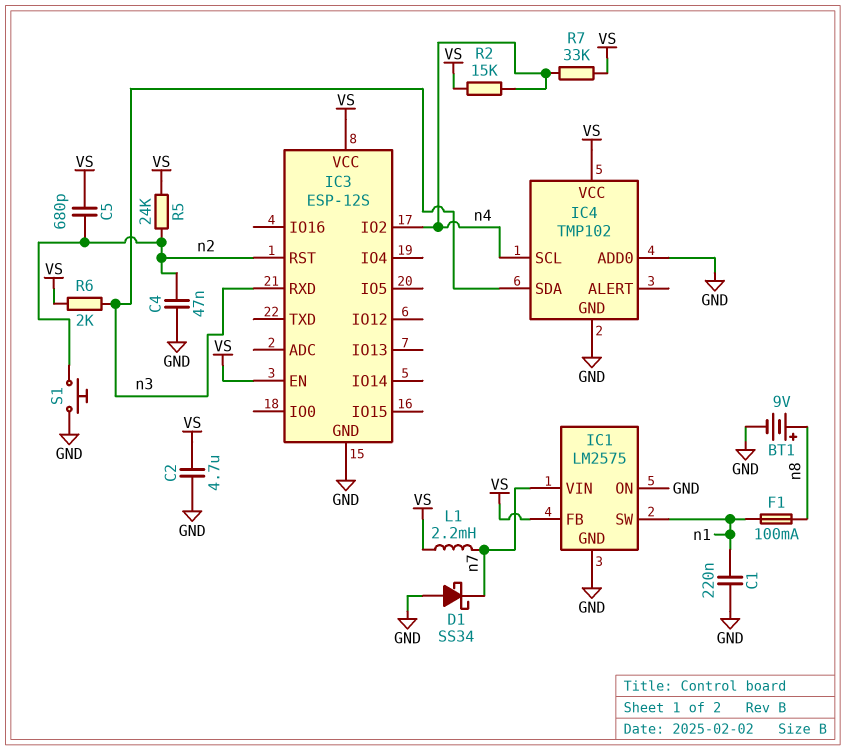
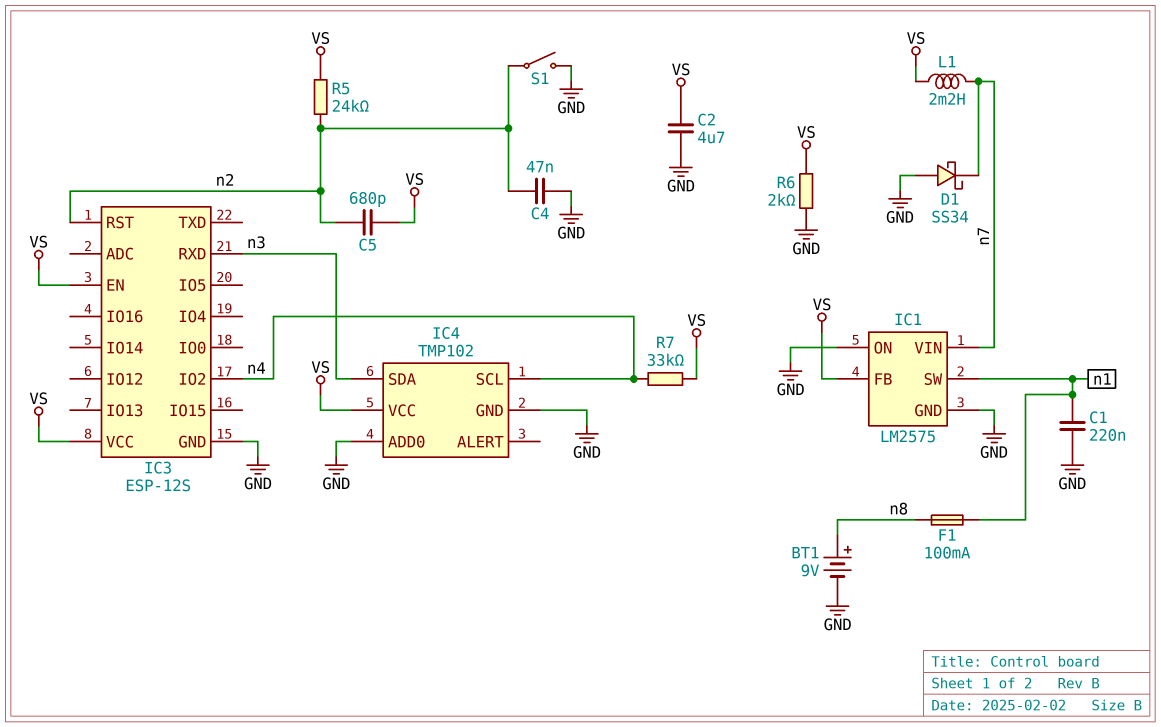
R2: 15k (VS, n4) -> none
R6: 2k (VS, n3) -> 2k (GND, VS)
S1: button (GND, n2) -> switch (GND, n2)

